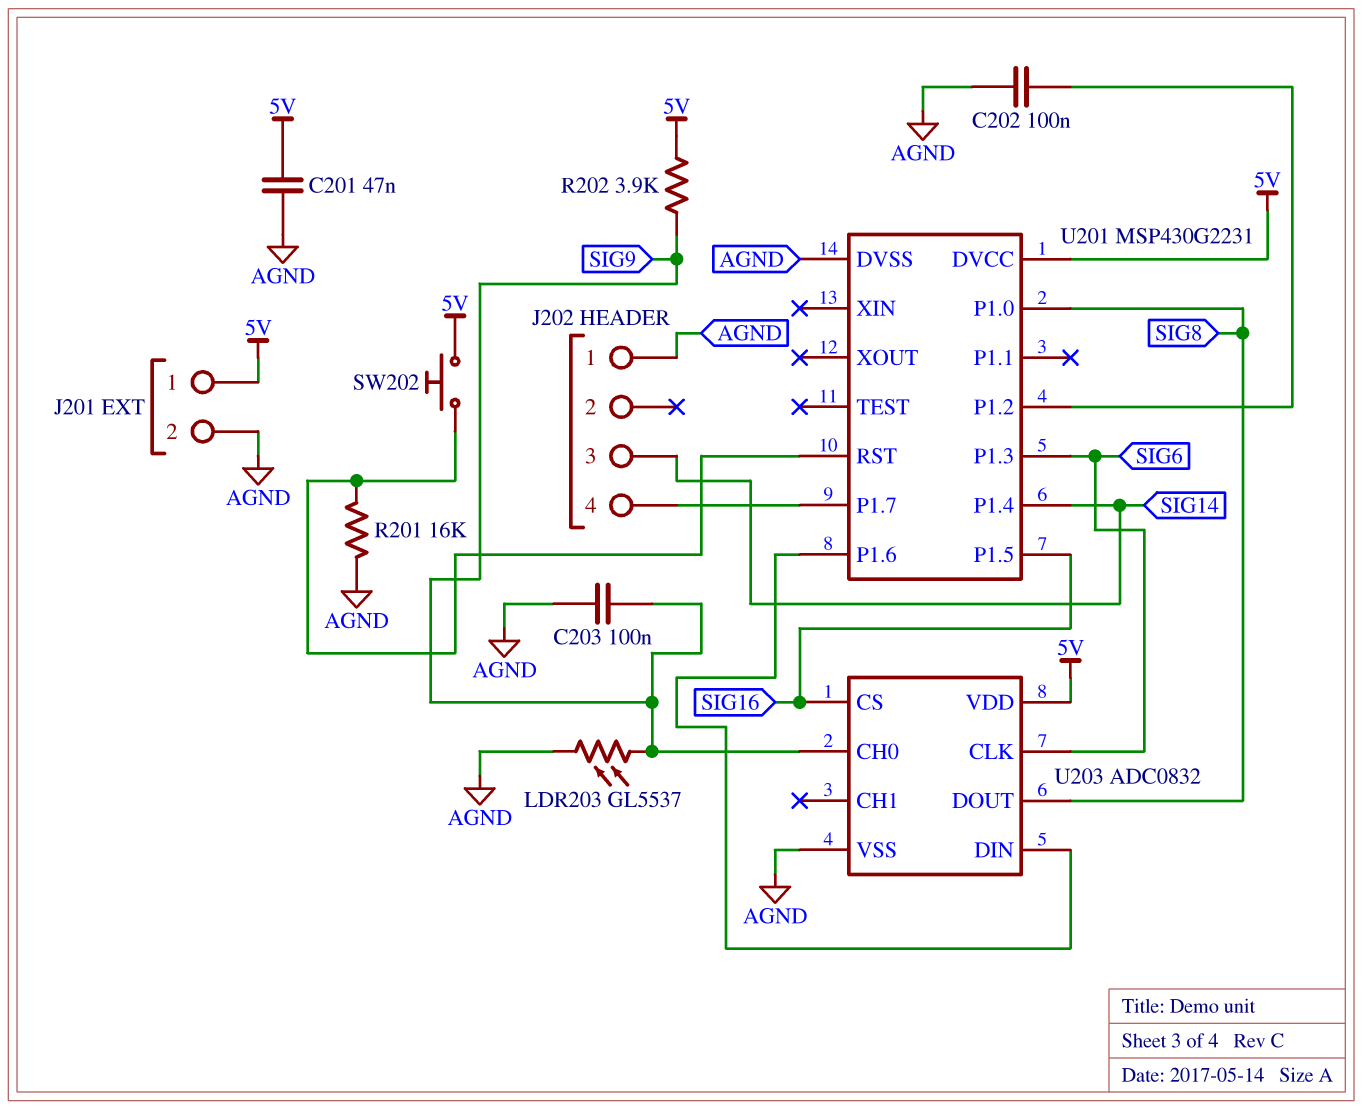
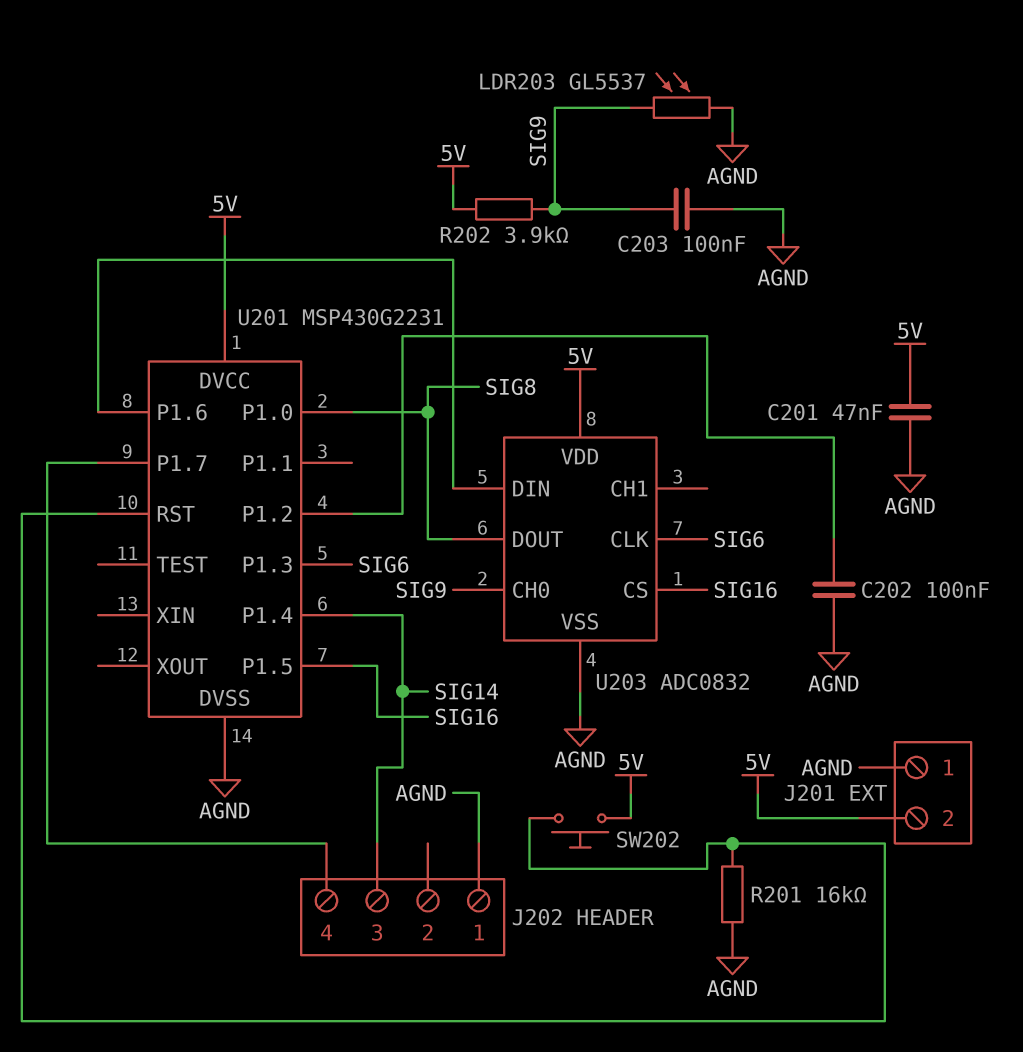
J201 pin 1: 5V -> AGND
J201 pin 2: AGND -> 5V

